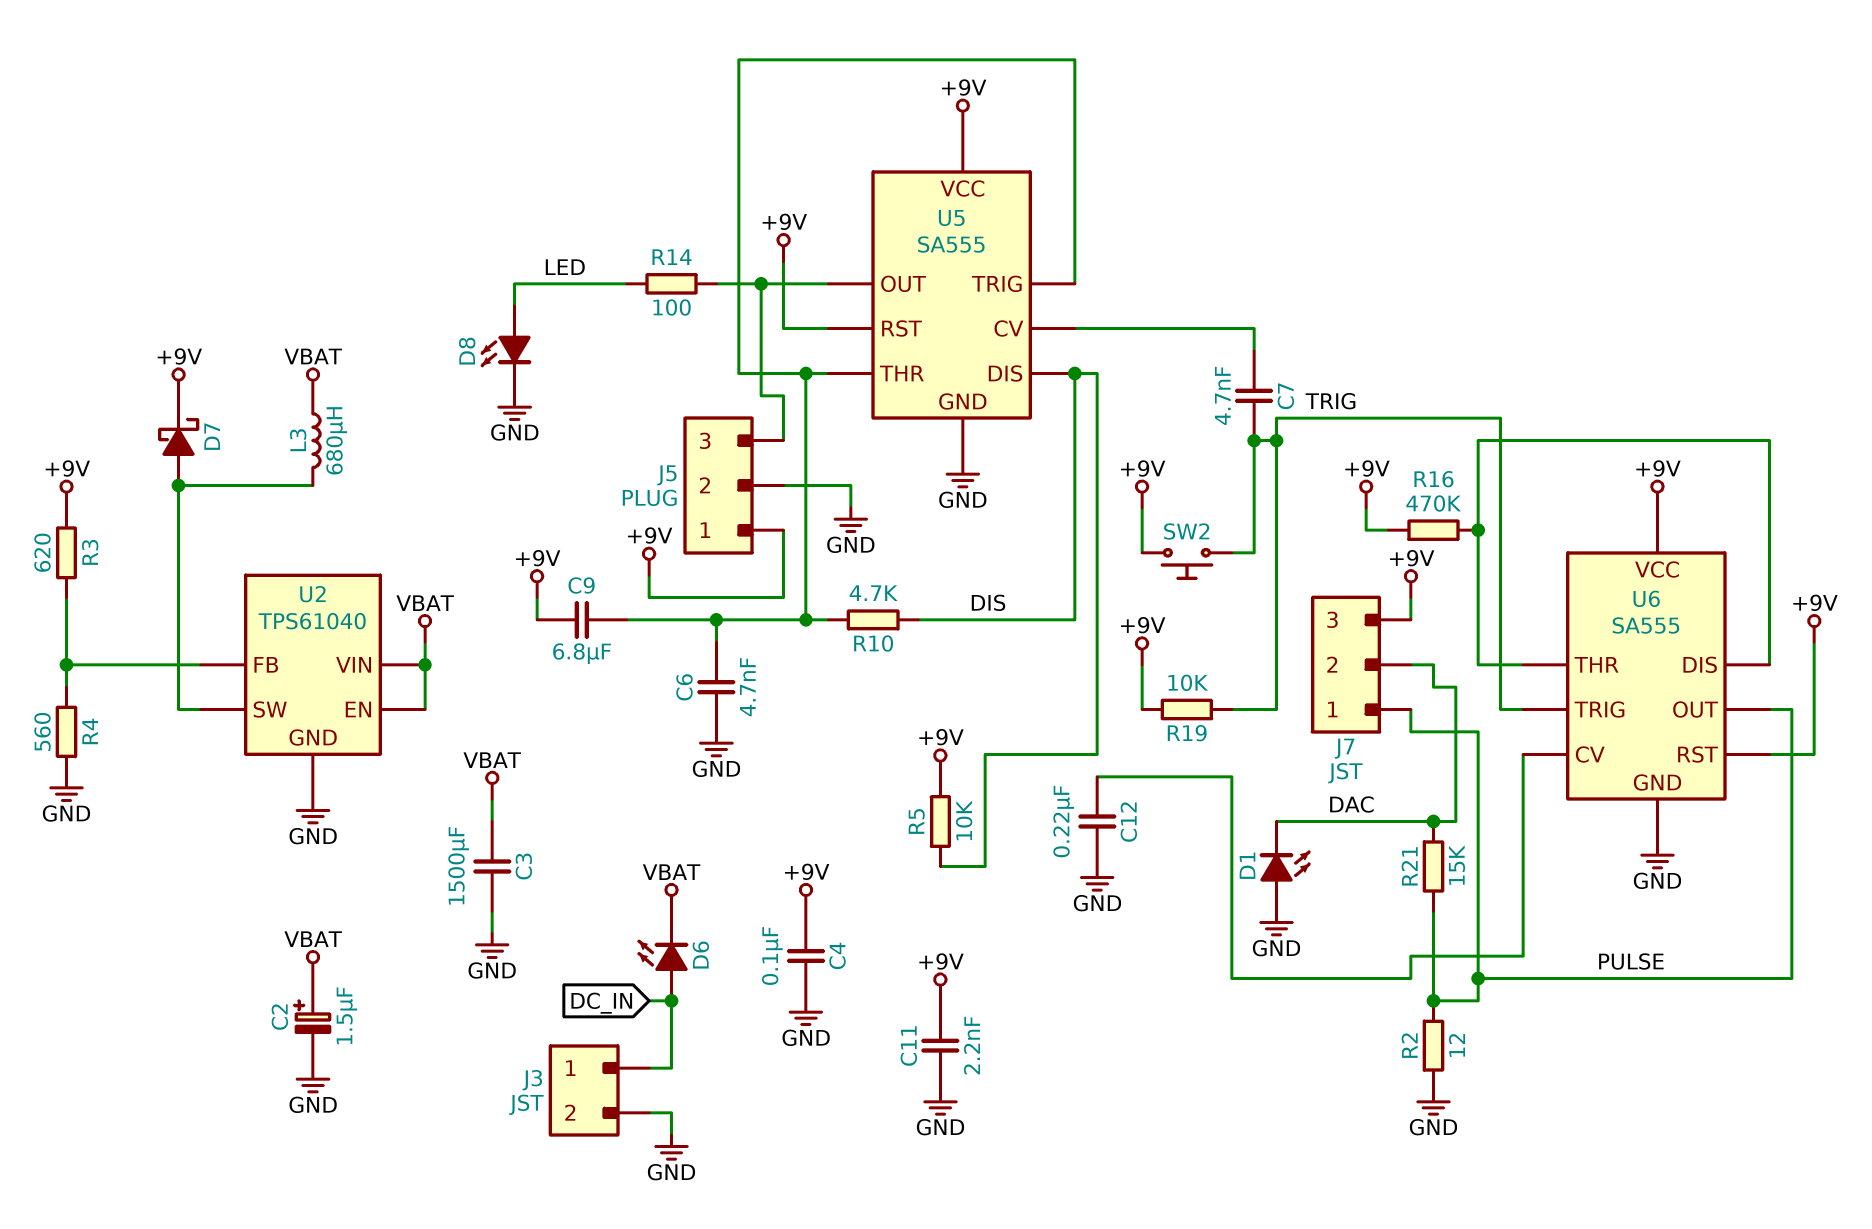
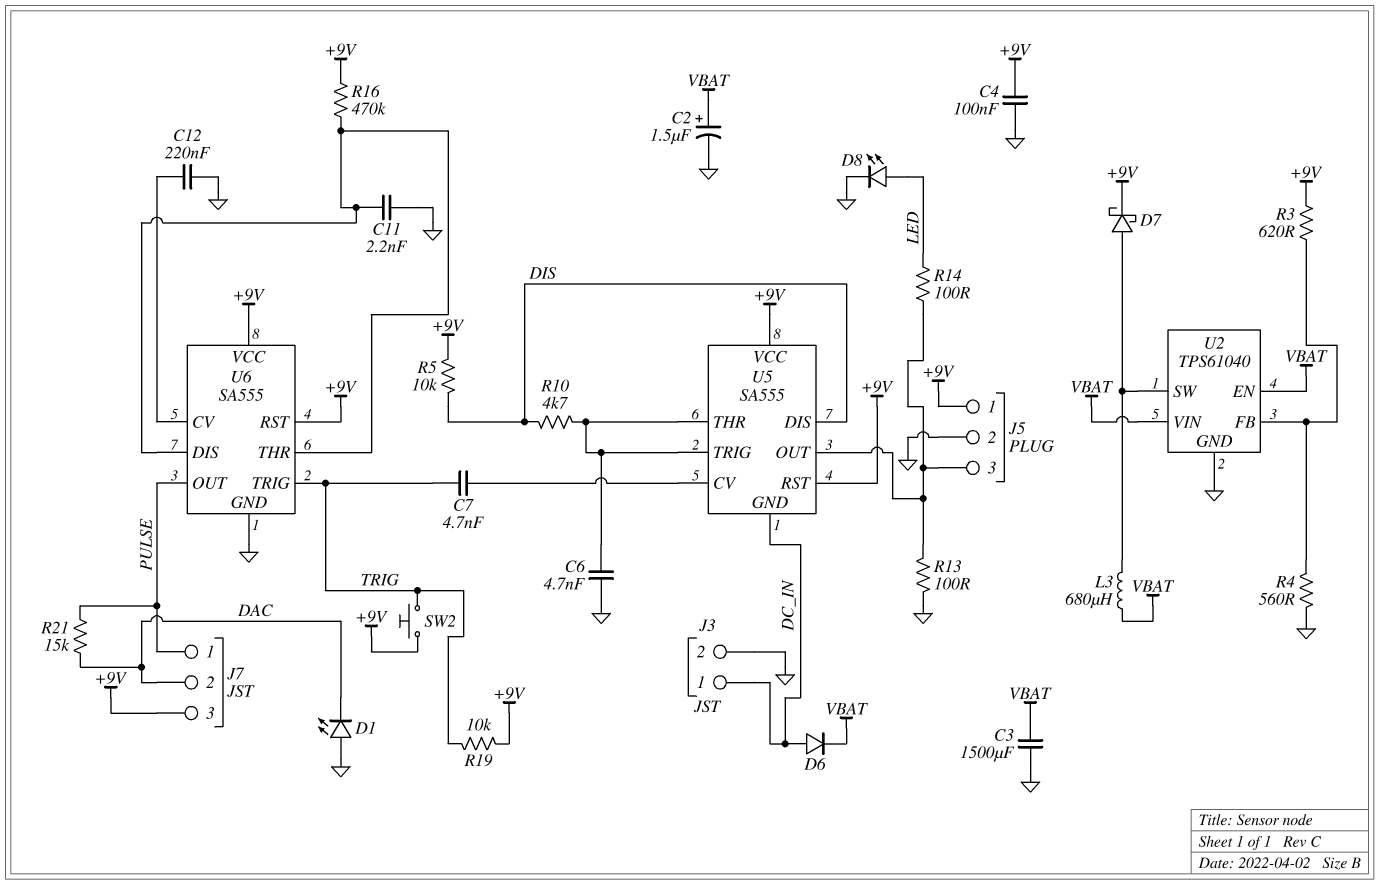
C9: 6.8uF (+9V, U5/THR) -> none
C11: 2.2nF (+9V, GND) -> 2.2nF (GND, U6/DIS)
D6: LED (A DC_IN, K VBAT) -> diode (A DC_IN, K VBAT)
R2: 12 (GND, PULSE) -> none
R13: none -> 100 (GND, J5/3)
U5 pin GND: GND -> DC_IN

